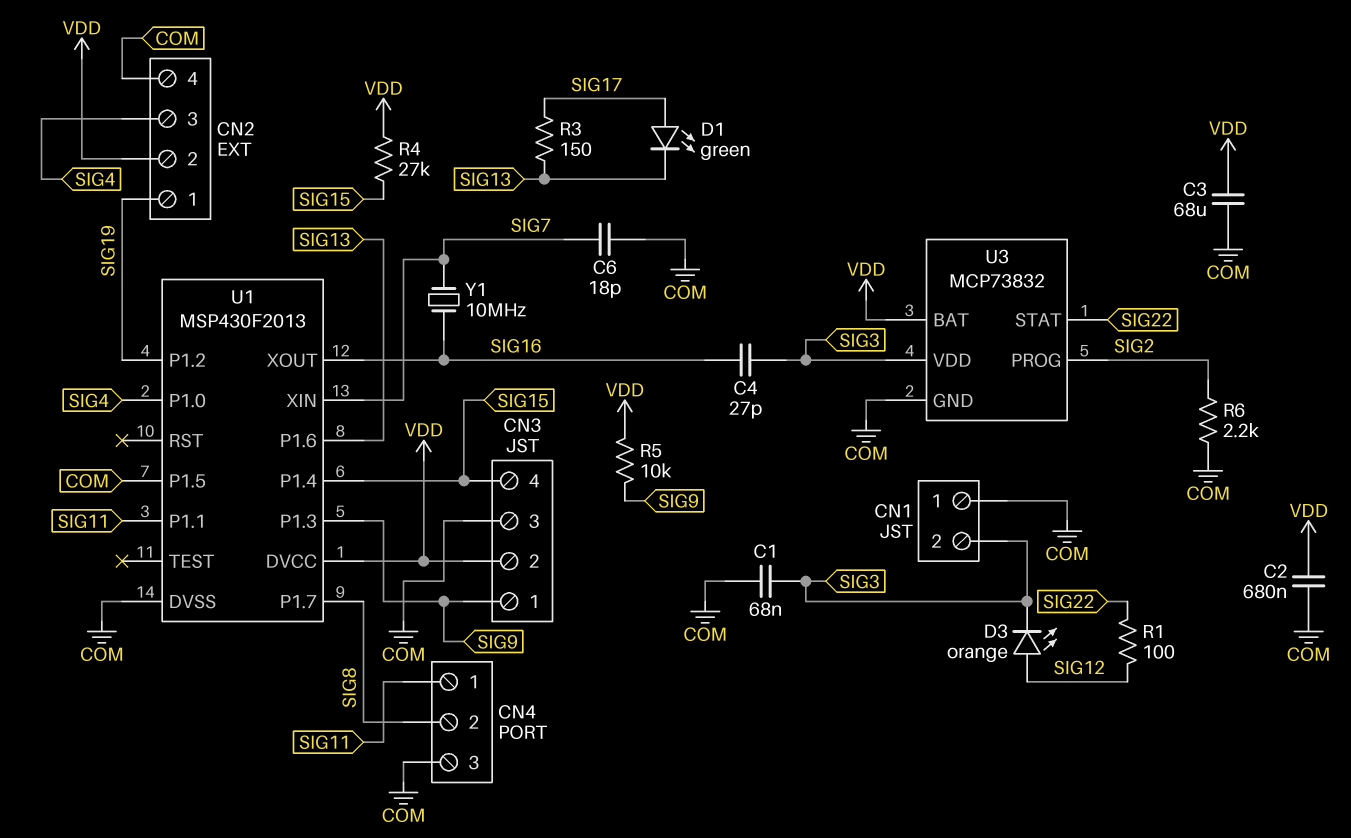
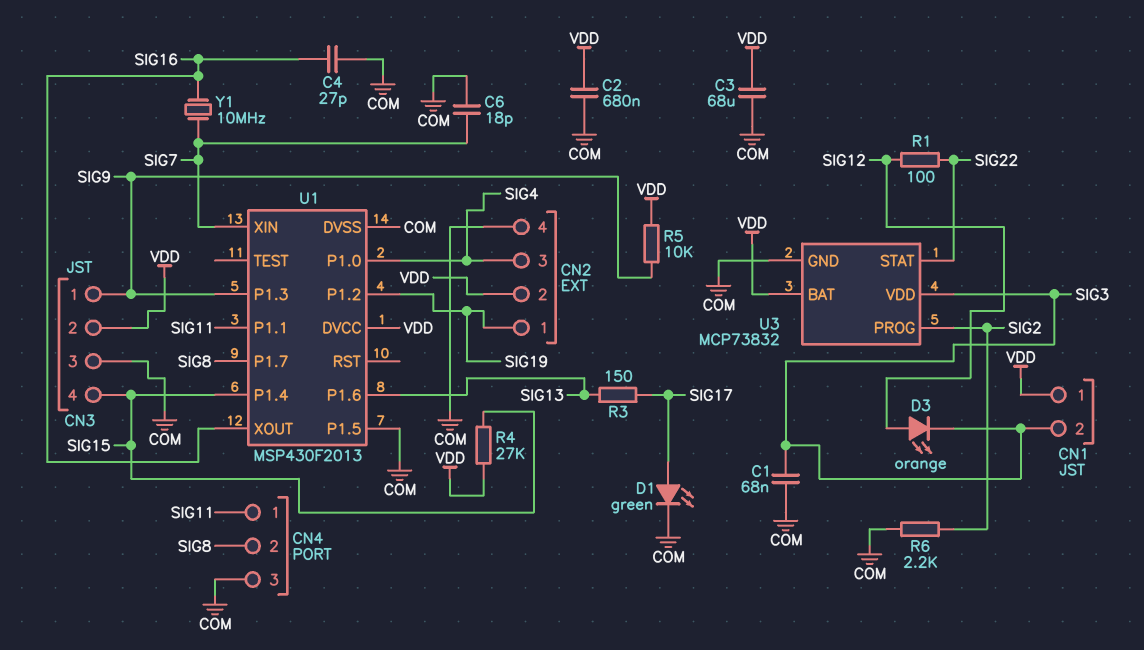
C4: 27pF (SIG3, SIG16) -> 27pF (COM, SIG16)
CN1 pin 1: COM -> VDD
D1: LED green (A SIG17, K SIG13) -> LED green (A SIG17, K COM)

